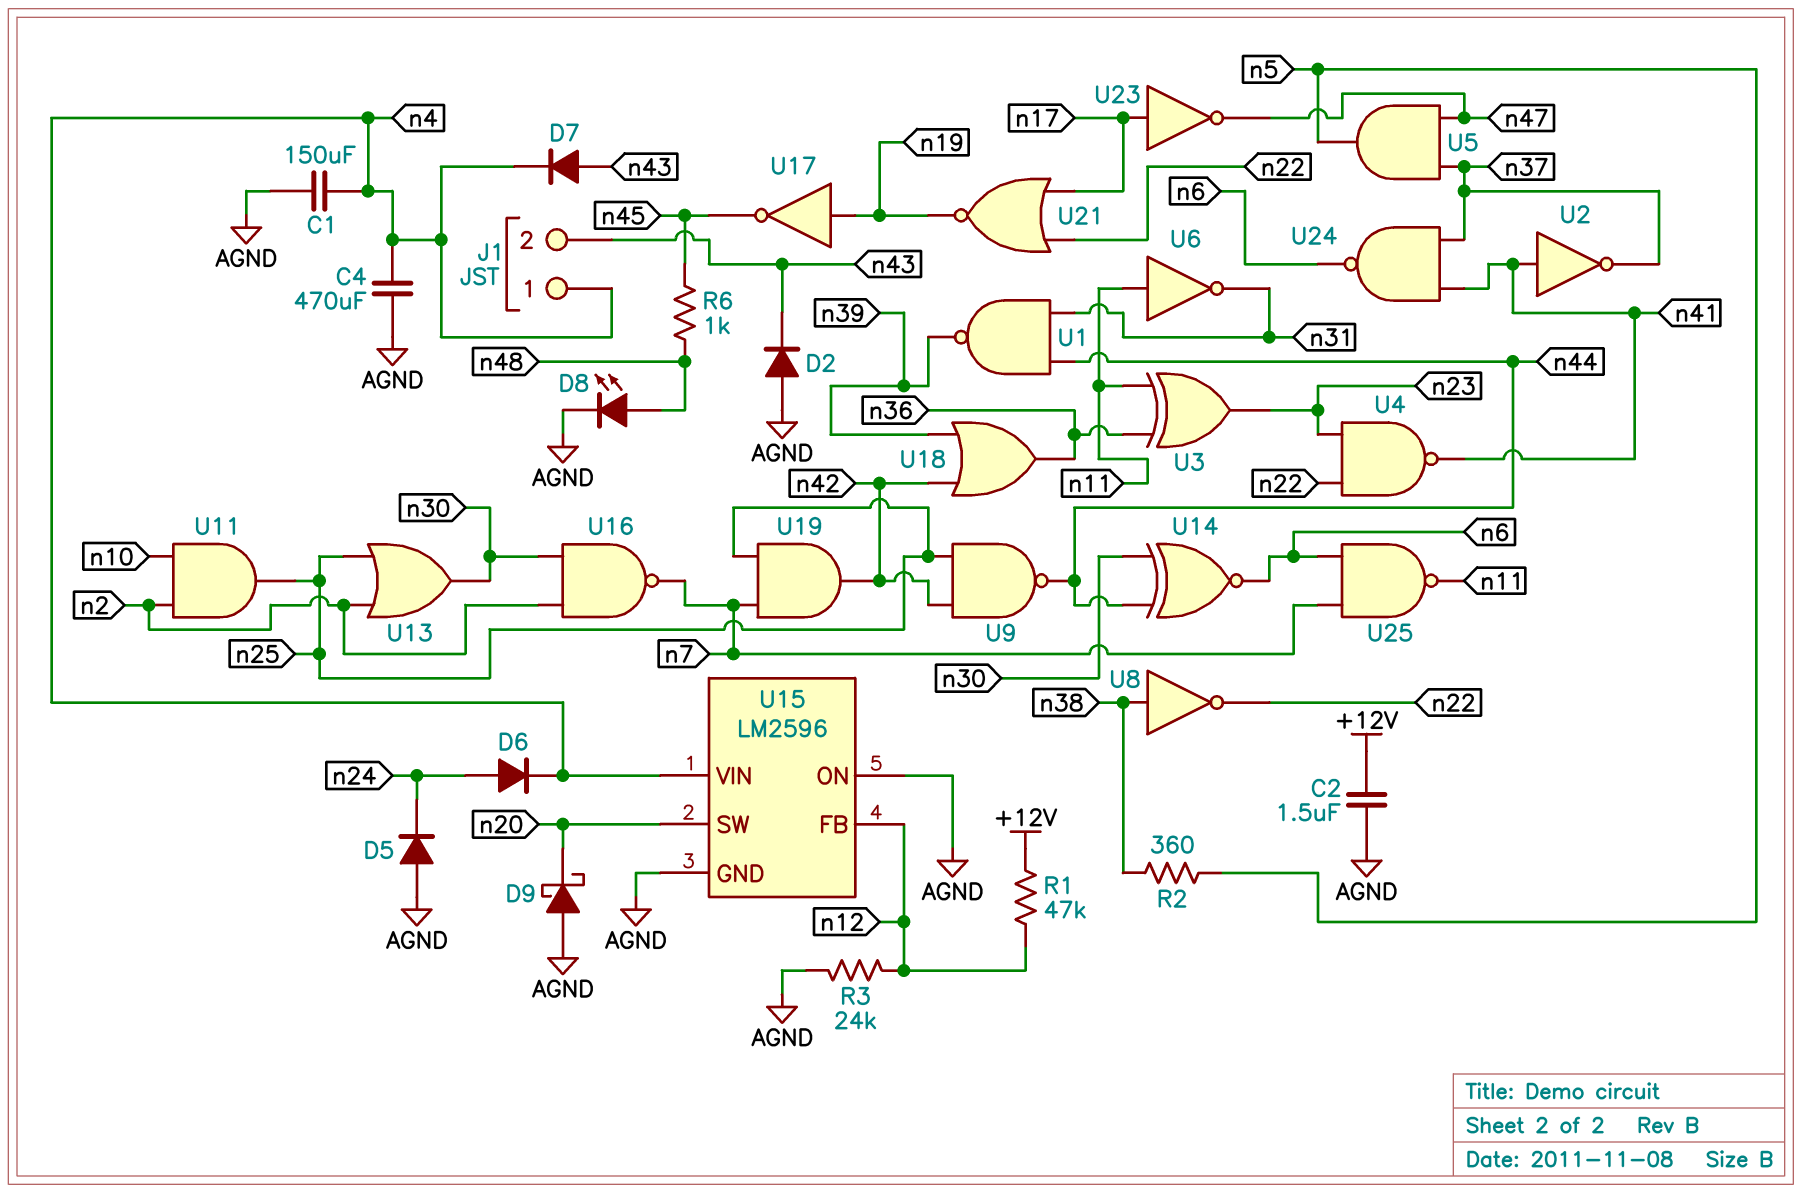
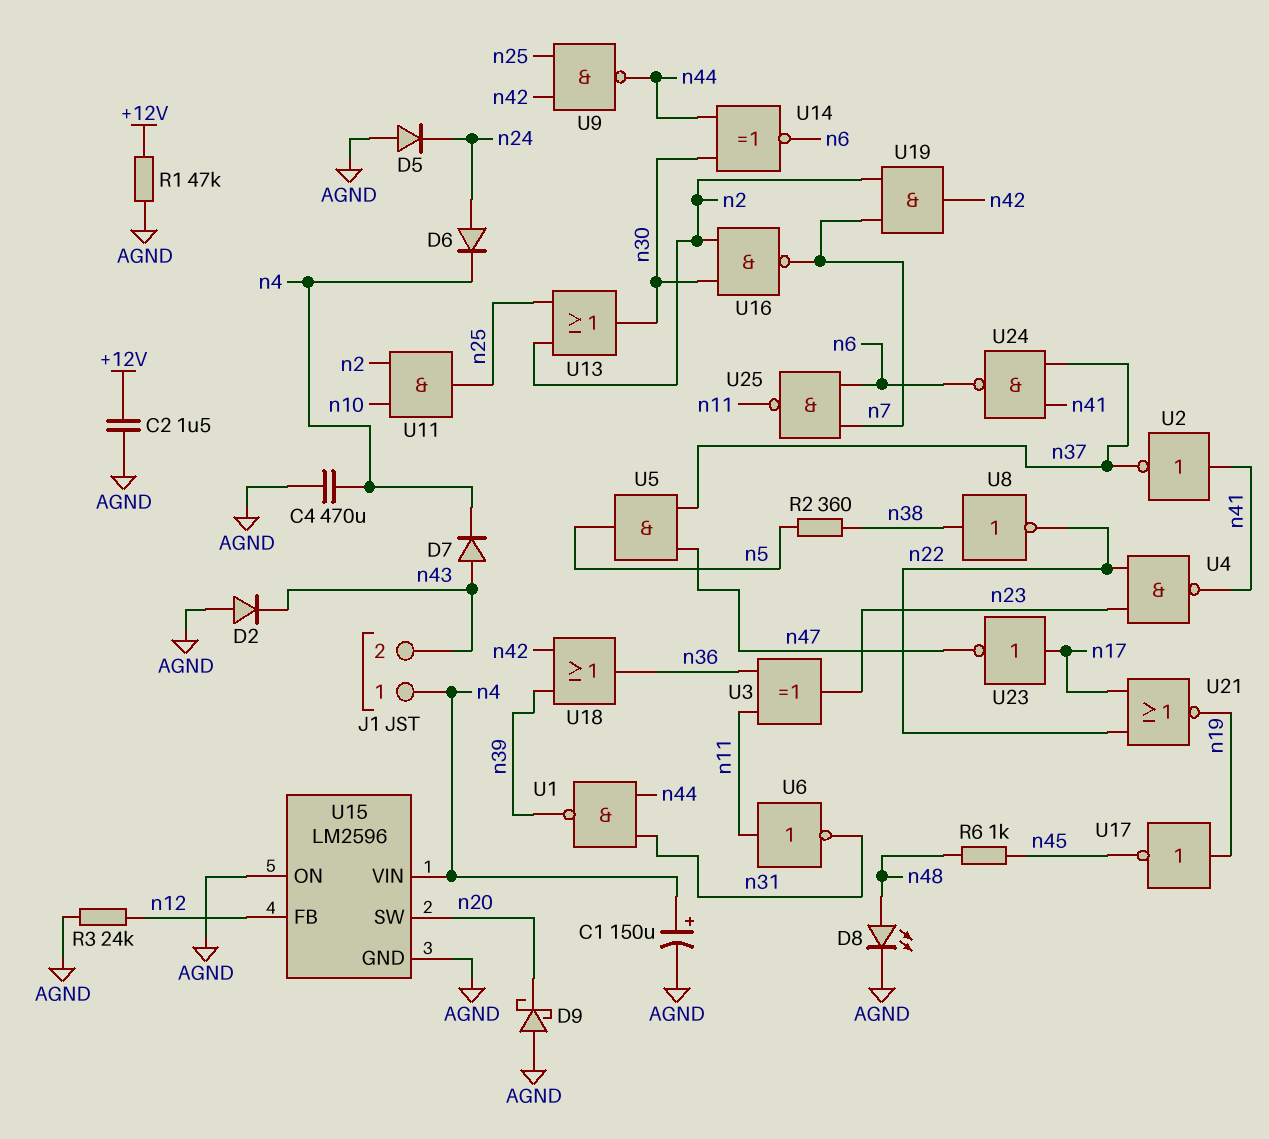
C1: 150uF (AGND, n4) -> 150uF (plus n4, minus AGND)
R1: 47k (+12V, n12) -> 47k (+12V, AGND)
U19: AND (in n7, in n25, out n42) -> AND (in n2, in n7, out n42)

